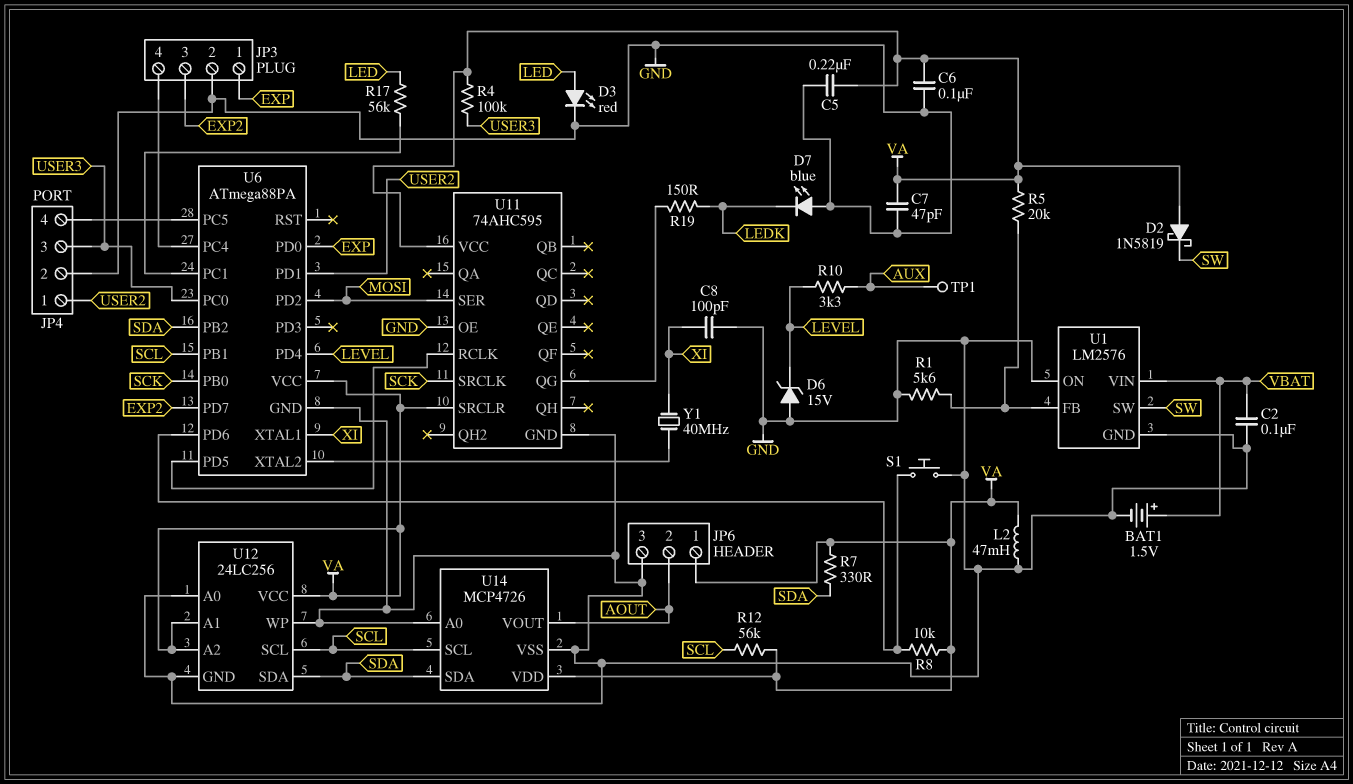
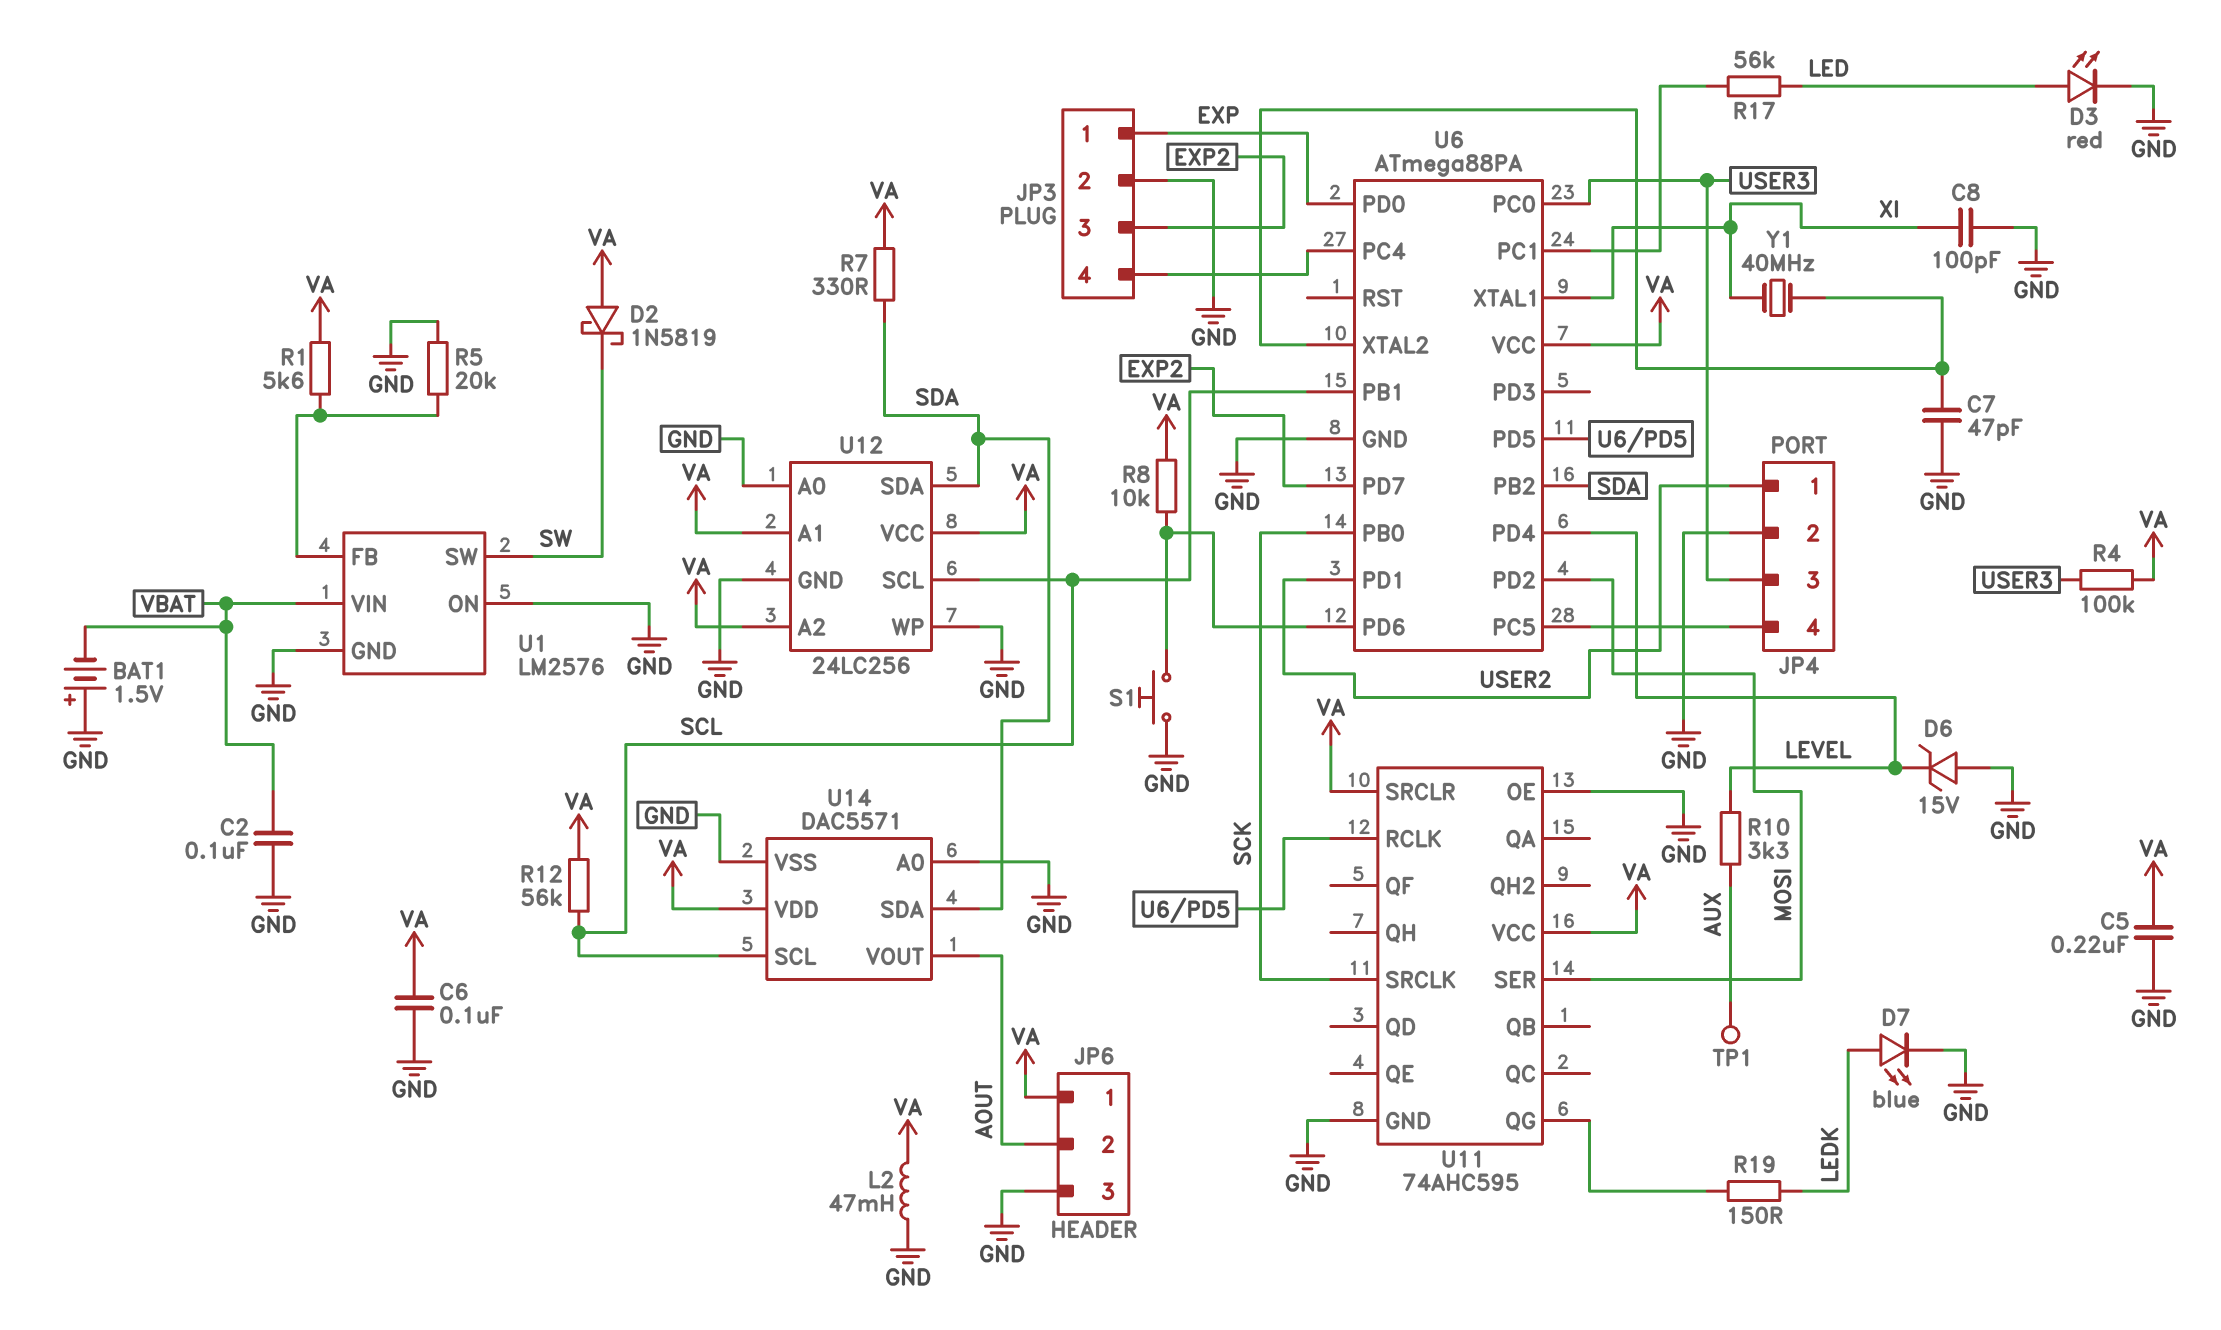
BAT1: 1.5V (plus VBAT, minus GND) -> 1.5V (plus GND, minus VBAT)
C7: 47pF (GND, VA) -> 47pF (GND, U6/XTAL2)
D7: LED blue (A GND, K LEDK) -> LED blue (A LEDK, K GND)
R1: 5.6k (GND, U1/FB) -> 5.6k (U1/FB, VA)
R5: 20k (U1/FB, VA) -> 20k (GND, U1/FB)
U14: MCP4726 -> DAC5571

